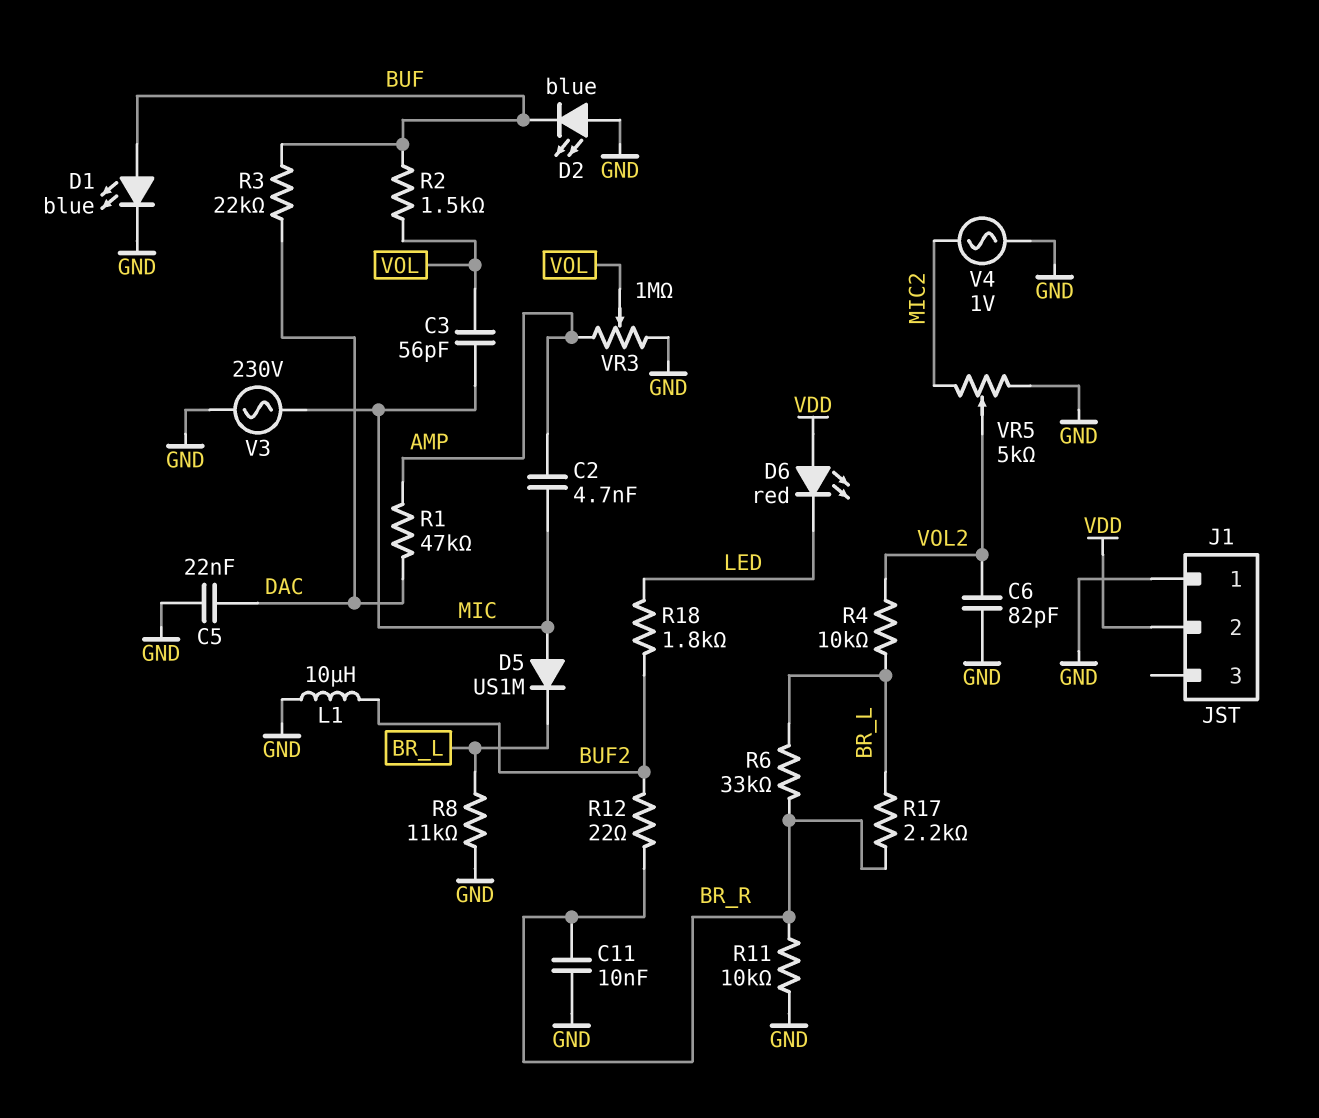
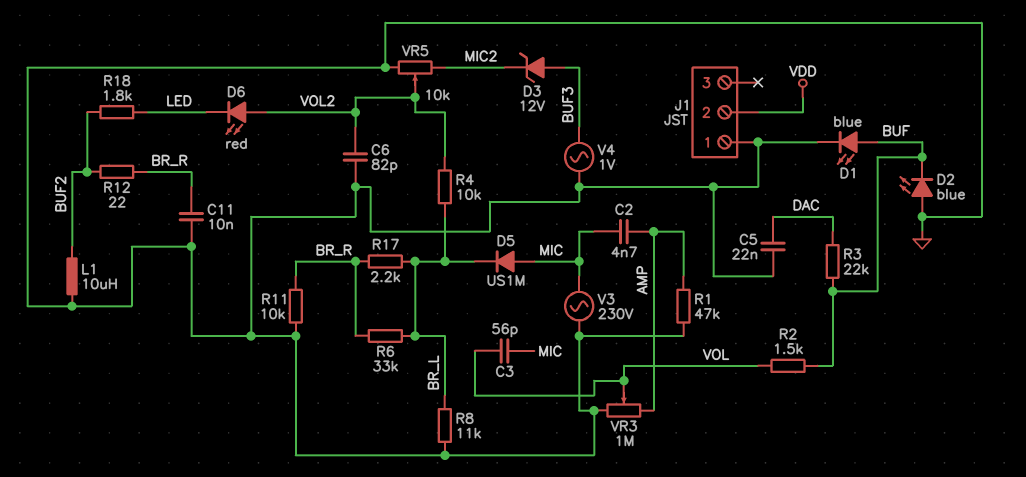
D3: none -> zener 12V (A BUF3, K MIC2)
D6: LED red (A VDD, K LED) -> LED red (A VOL2, K LED)
R1: 47k (AMP, DAC) -> 47k (AMP, GND)
V4: AC 1V (GND, MIC2) -> AC 1V (BUF3, GND)
VR5: 5k (GND, MIC2, wiper VOL2) -> 10k (GND, MIC2, wiper VOL2)

